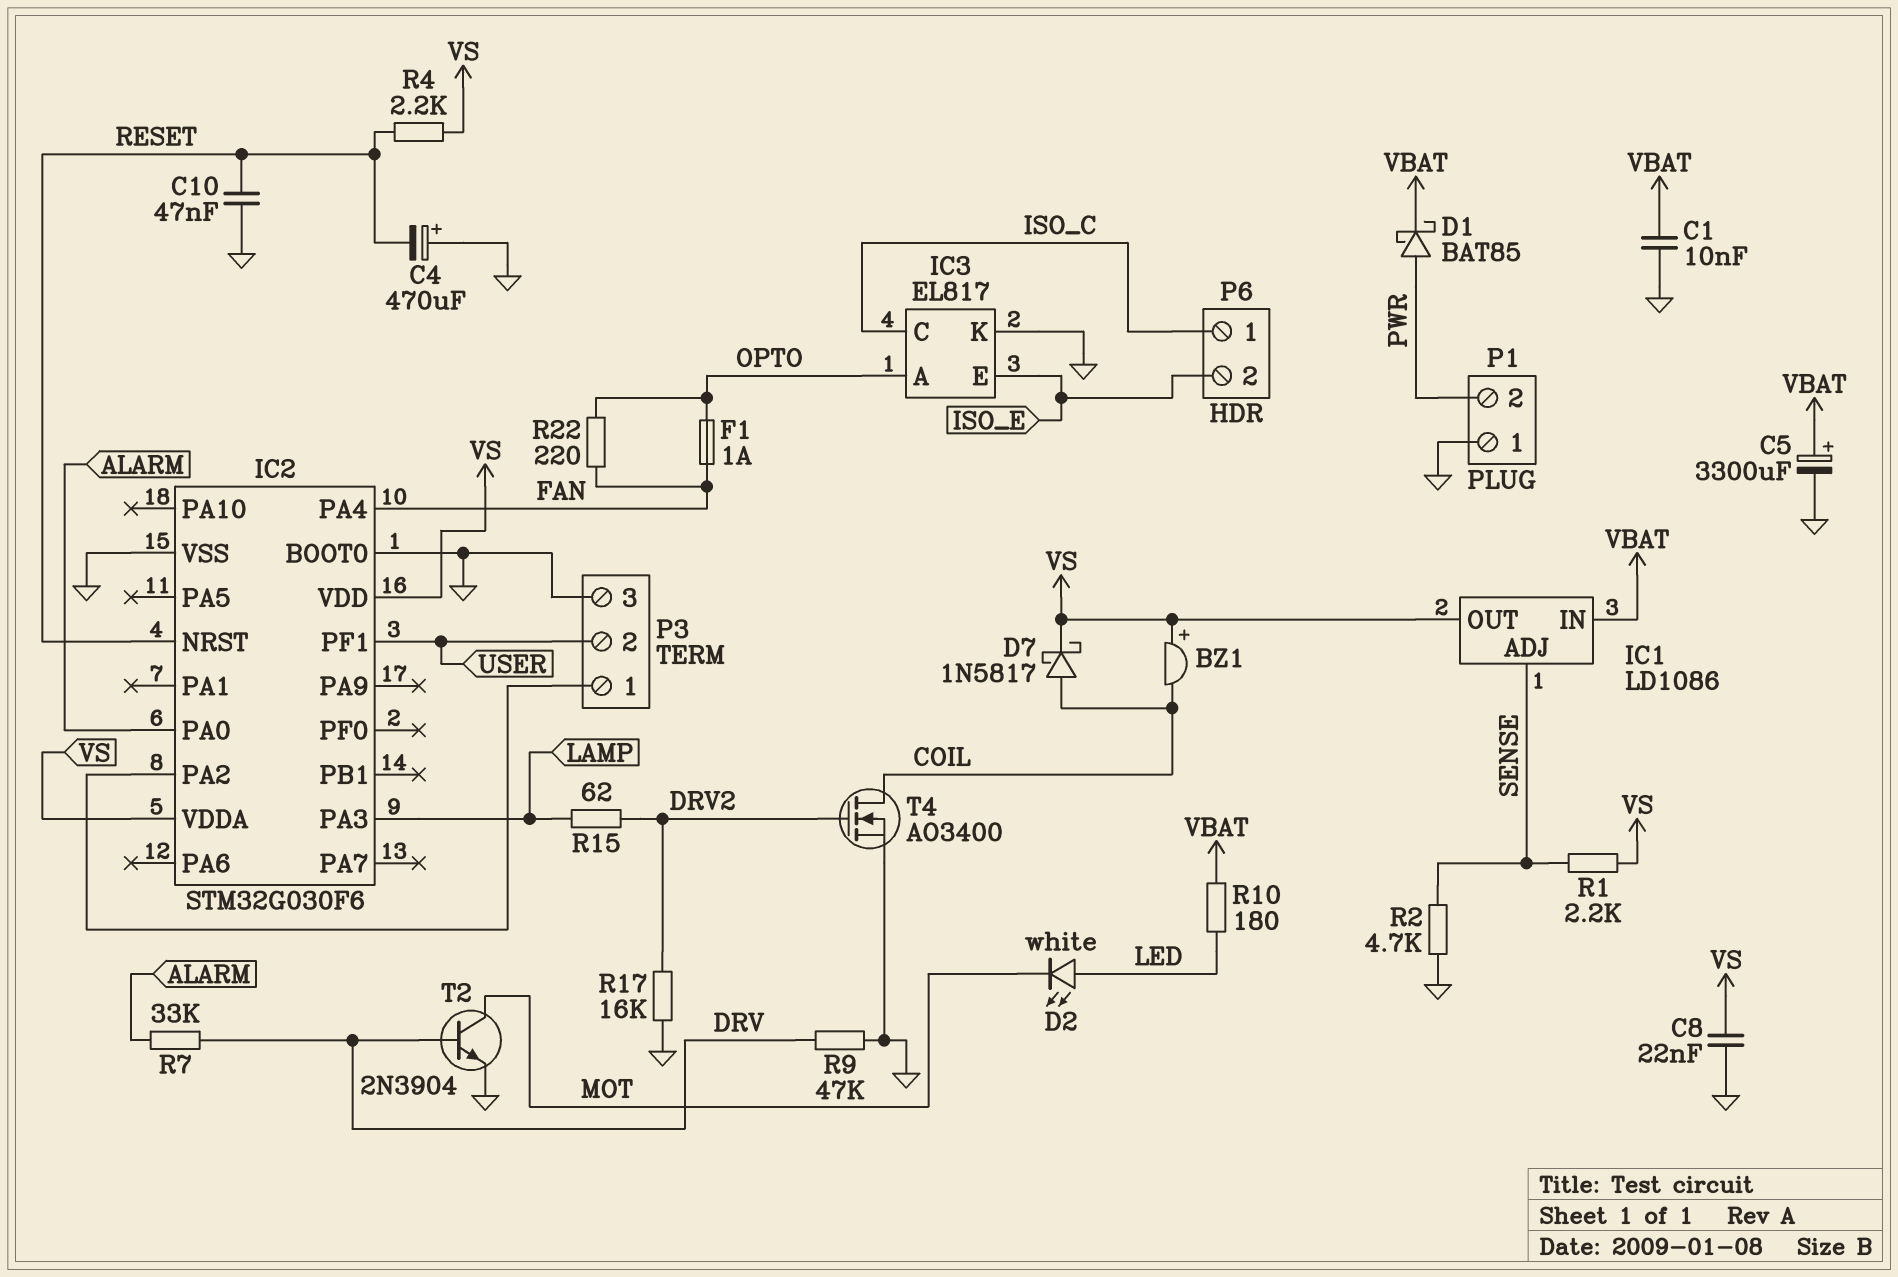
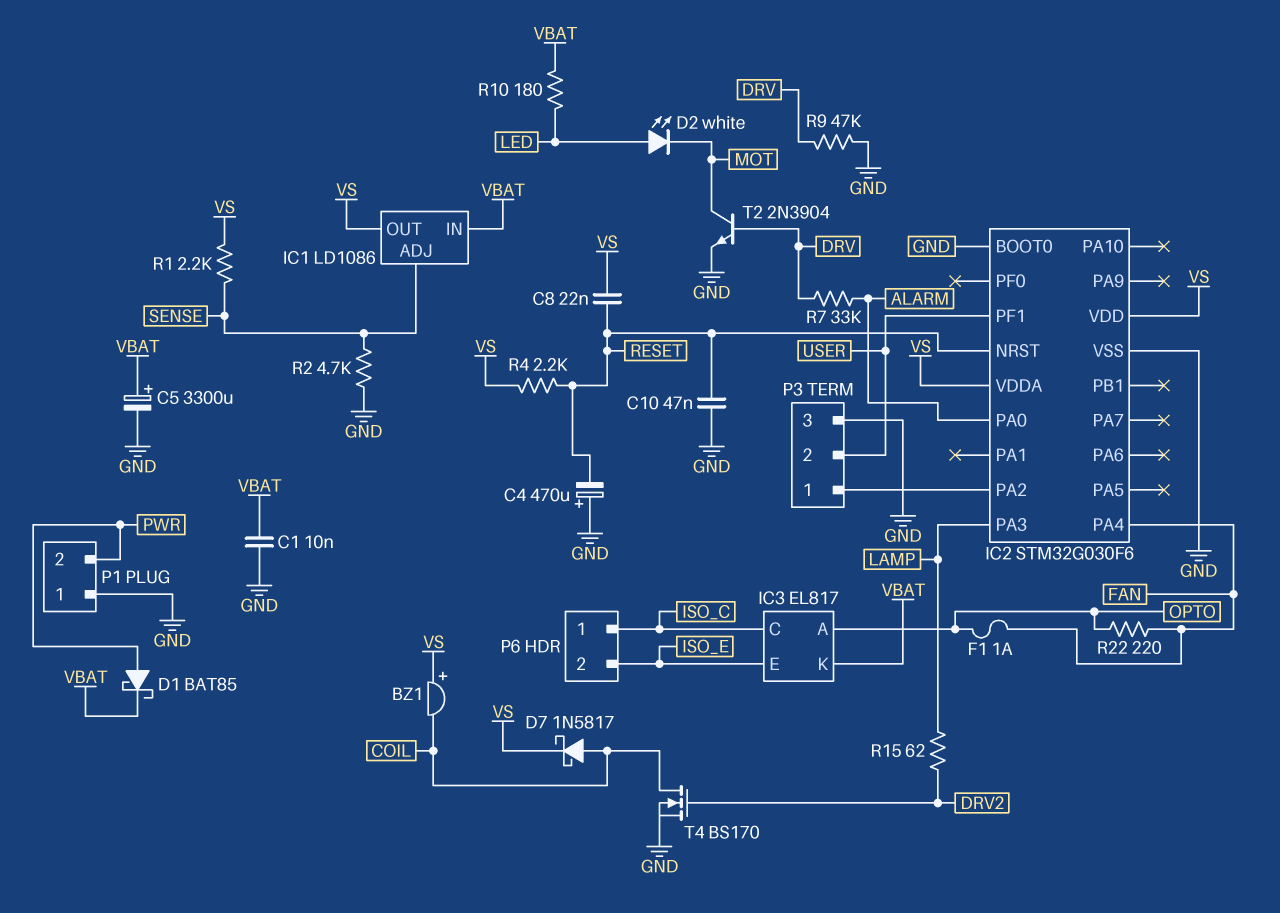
C8: 22nF (GND, VS) -> 22nF (RESET, VS)
IC3 pin K: GND -> VBAT
R17: 16k (DRV2, GND) -> none
T4: NMOS AO3400 (G DRV2, D COIL, S GND) -> NMOS BS170 (G DRV2, D COIL, S GND)

